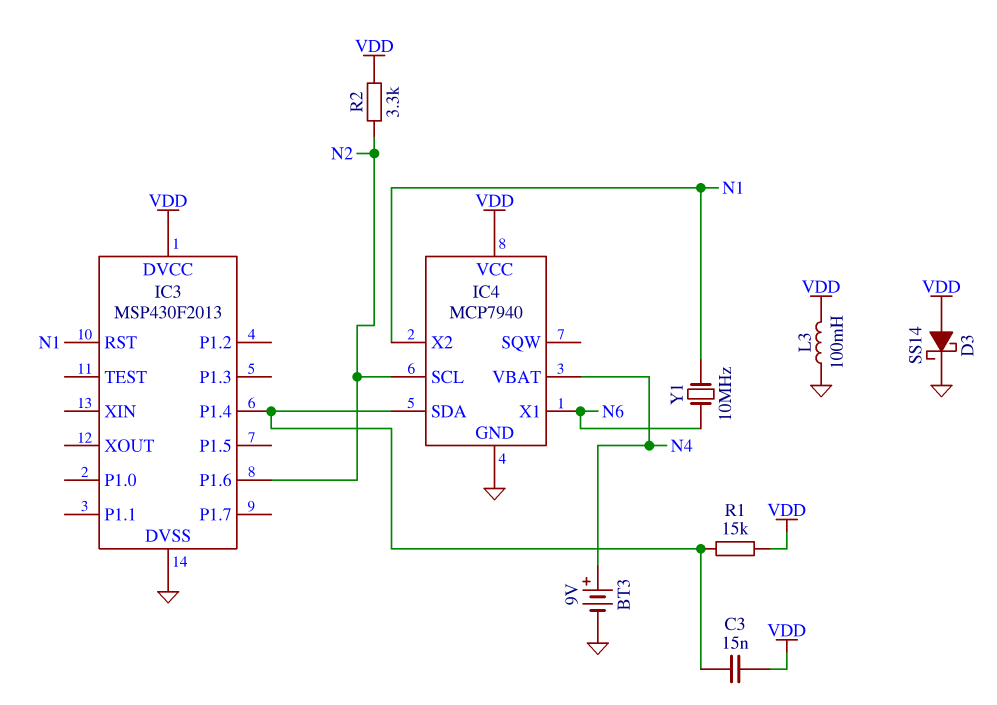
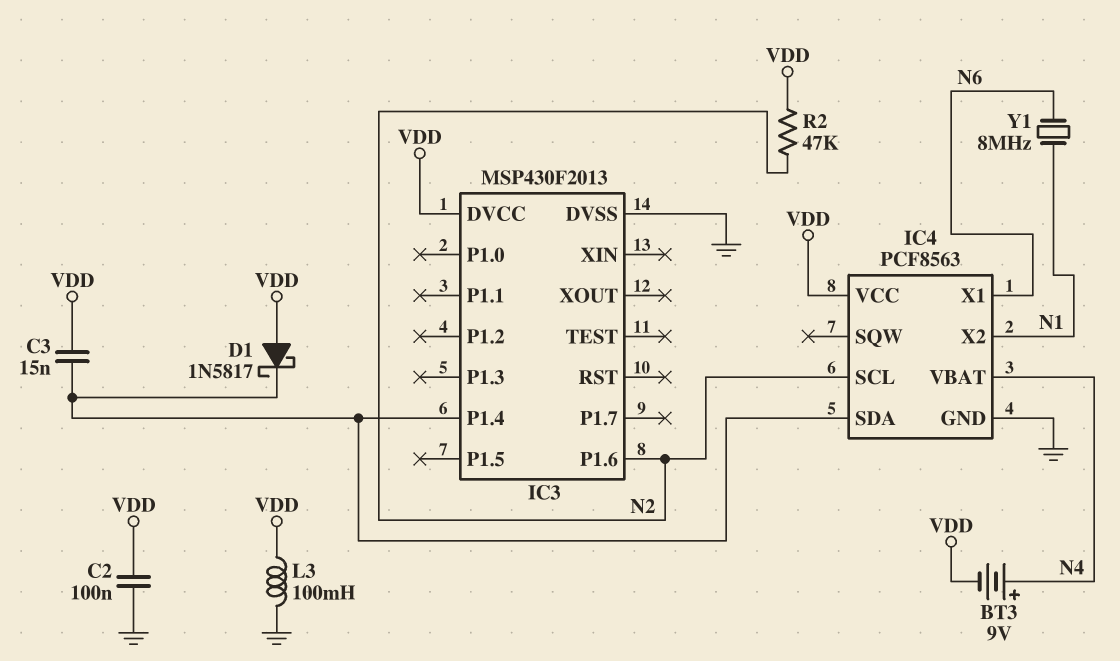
BT3: 9V (plus N4, minus GND) -> 9V (plus N4, minus VDD)
C2: none -> 100nF (GND, VDD)
D1: none -> schottky 1N5817 (A VDD, K IC3/P1.4)
D3: schottky SS14 (A VDD, K GND) -> none
IC3 pin RST: N1 -> none
IC4: MCP7940 -> PCF8563
R1: 15k (IC3/P1.4, VDD) -> none
R2: 3.3k (N2, VDD) -> 47k (N2, VDD)
Y1: 10MHz (N1, N6) -> 8MHz (N1, N6)

